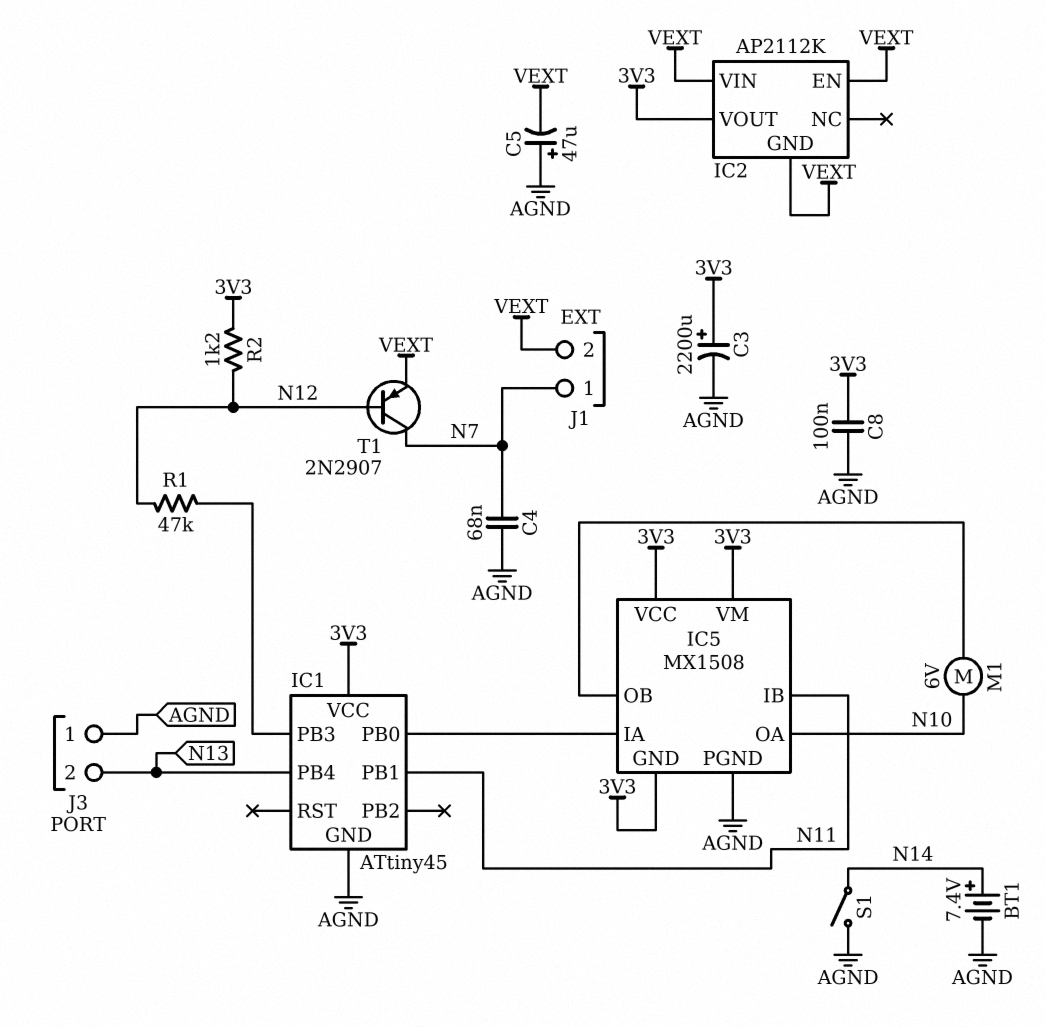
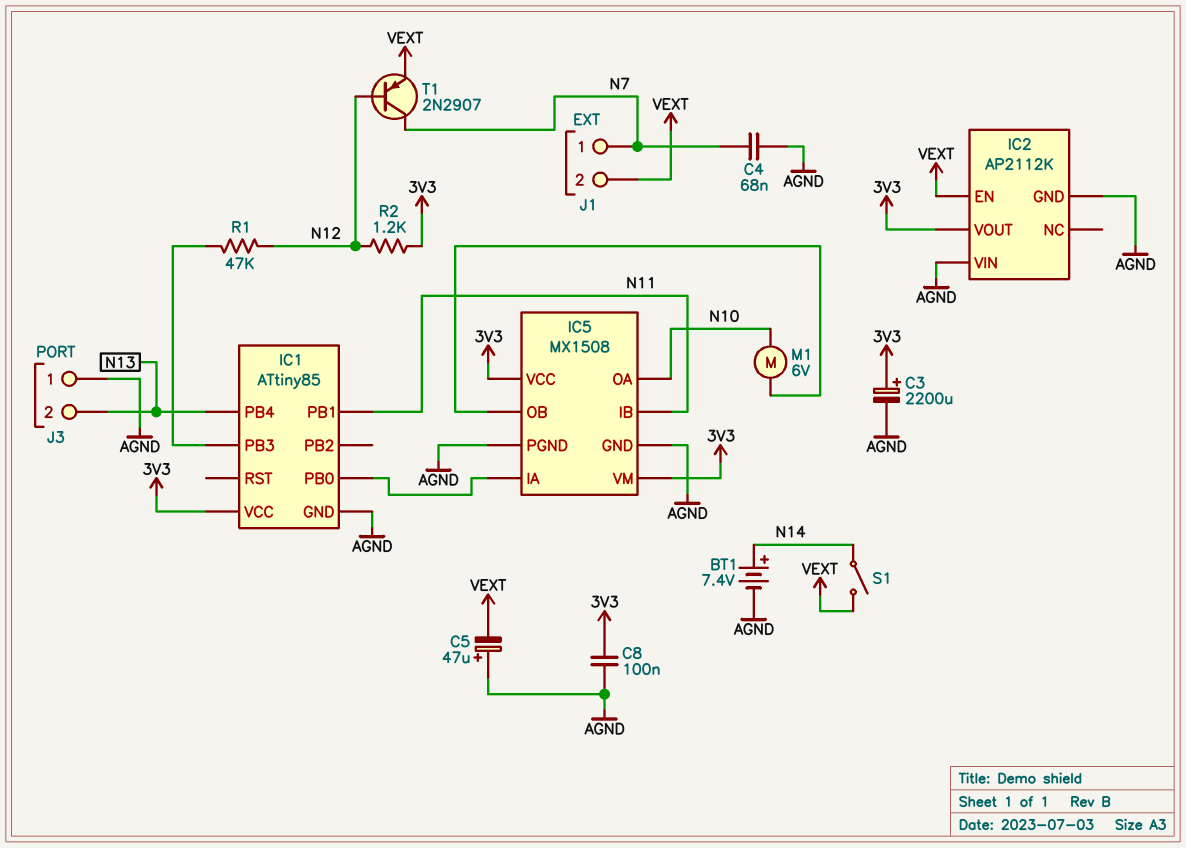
IC1: ATtiny45 -> ATtiny85
IC2 pin GND: VEXT -> AGND
IC2 pin VIN: VEXT -> AGND
IC5 pin GND: 3V3 -> AGND
S1: switch (AGND, N14) -> switch (N14, VEXT)

